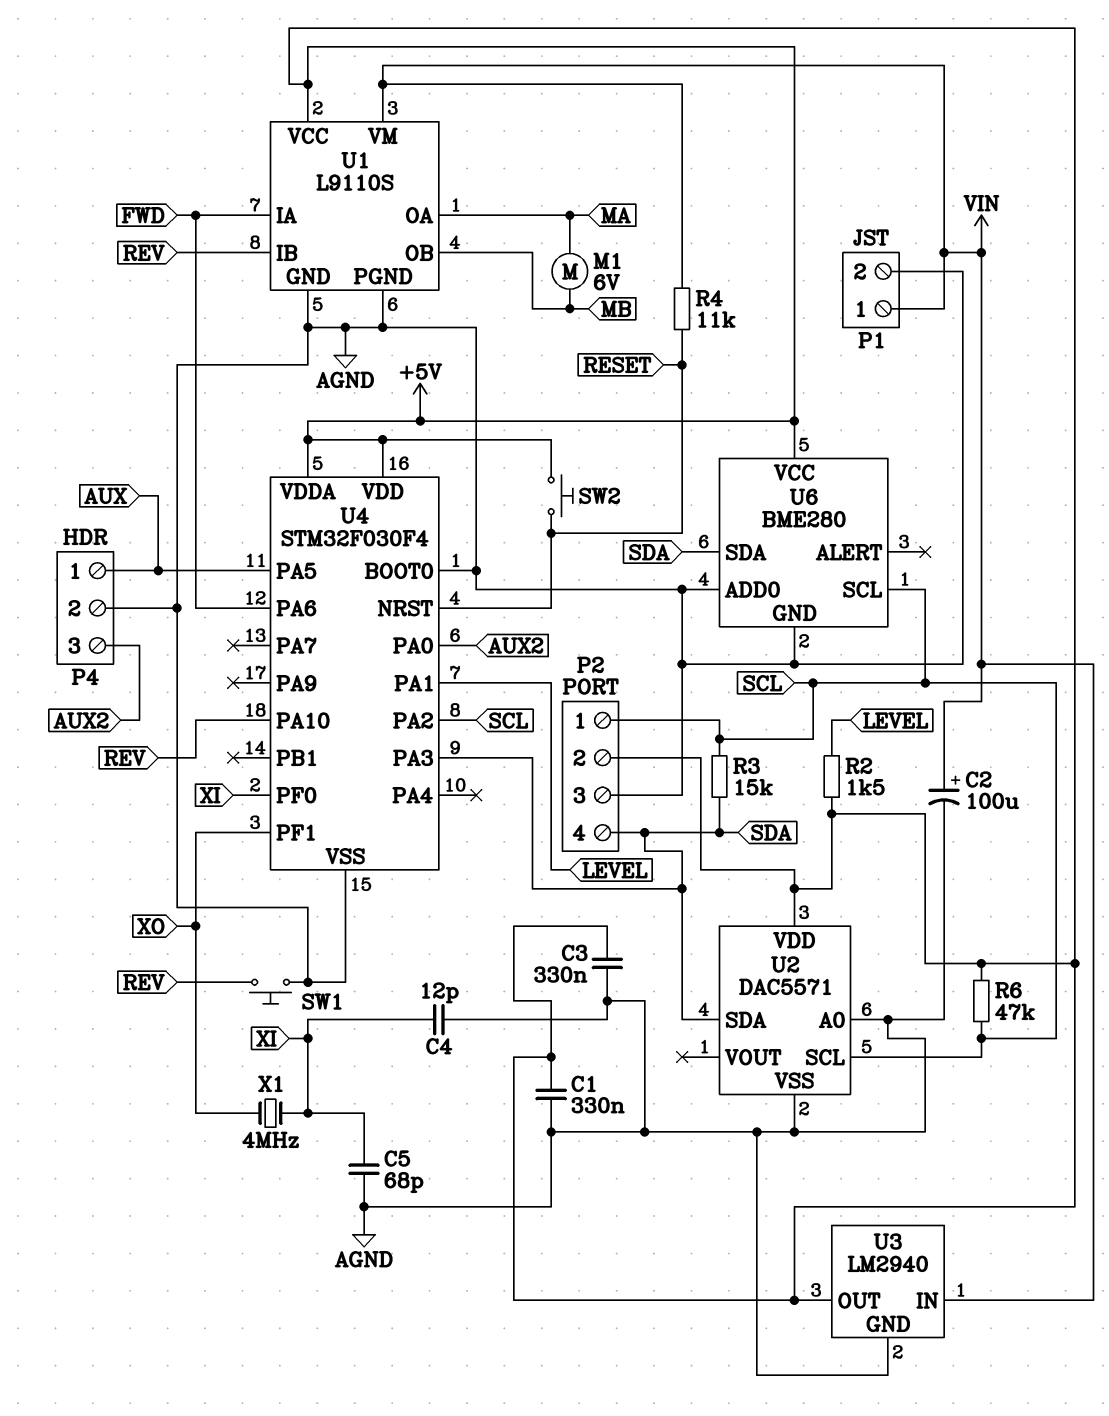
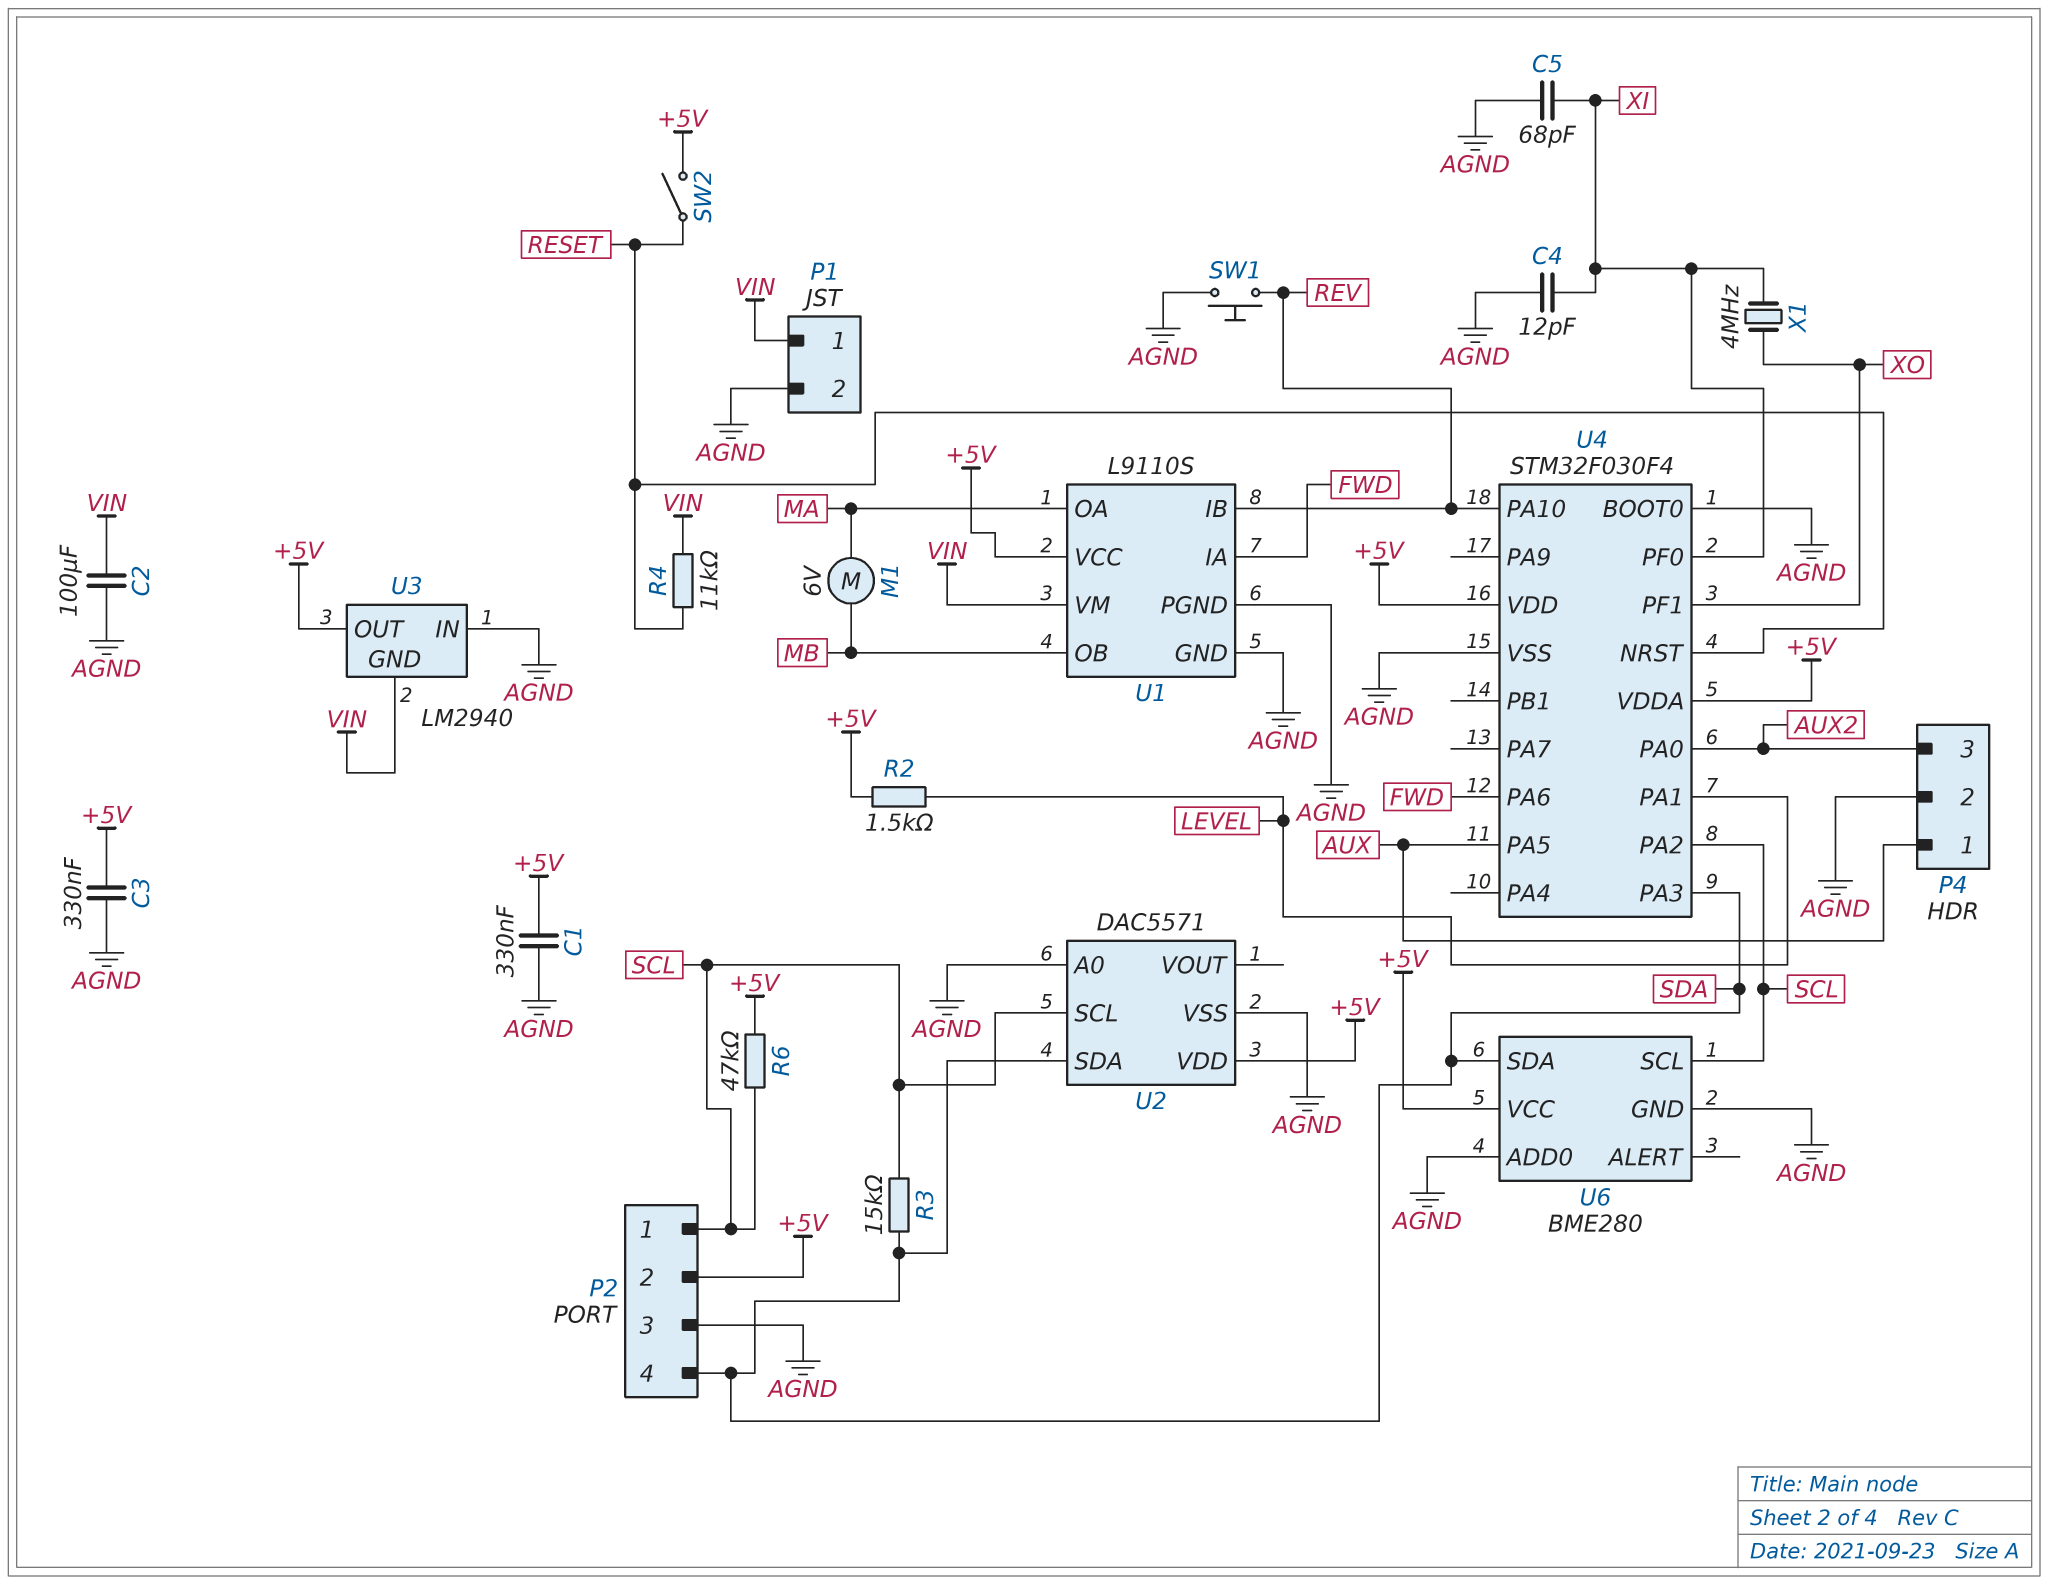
C2: 100uF (plus VIN, minus AGND) -> 100uF (AGND, VIN)
SW2: button (+5V, RESET) -> switch (+5V, RESET)
U3 pin GND: AGND -> VIN
U3 pin IN: VIN -> AGND

